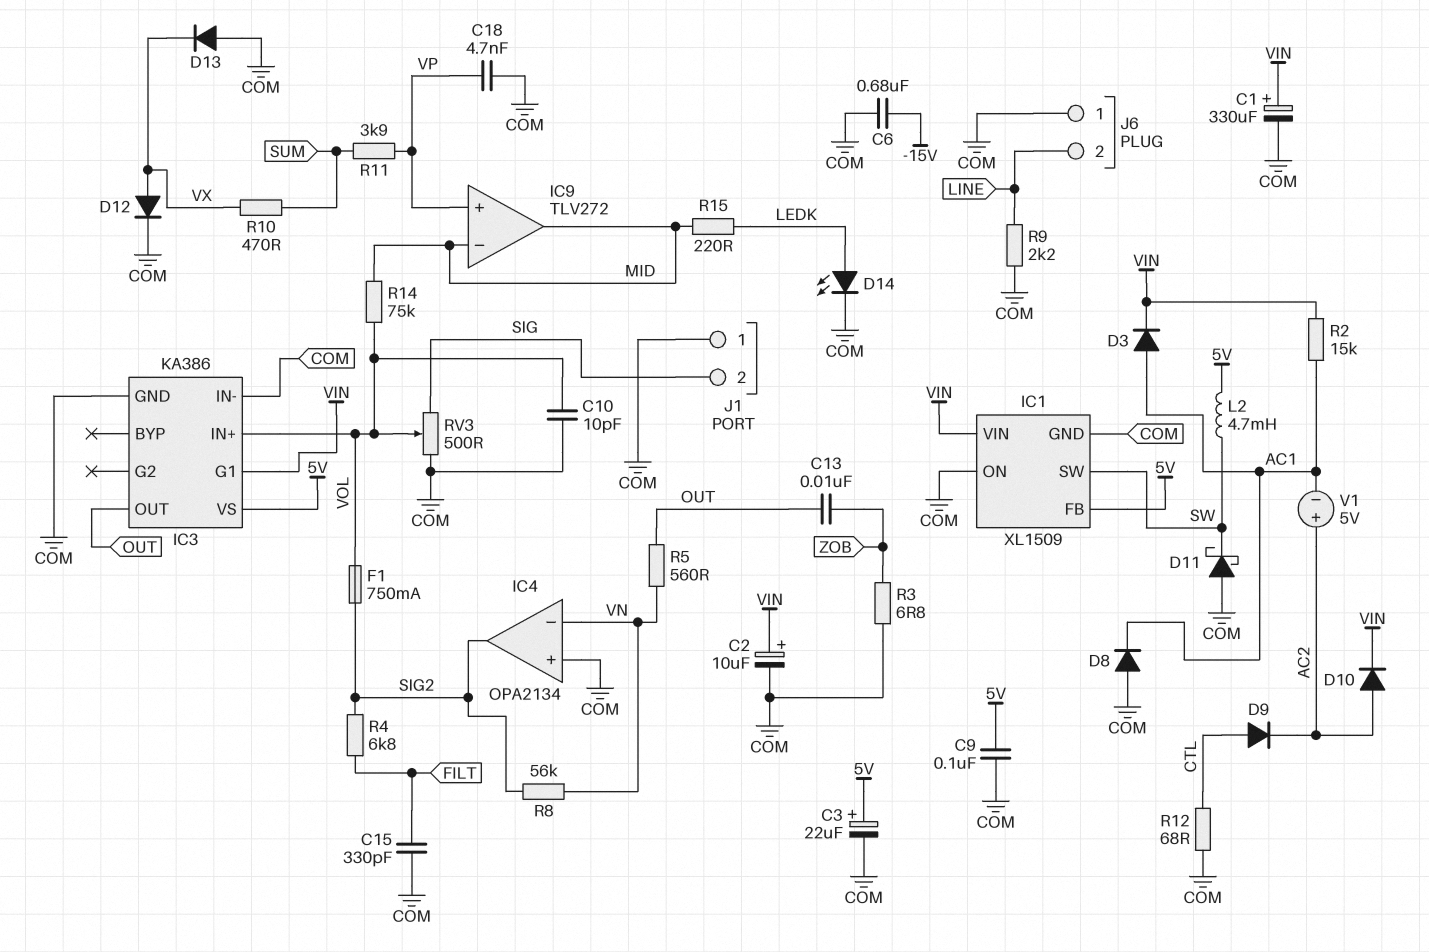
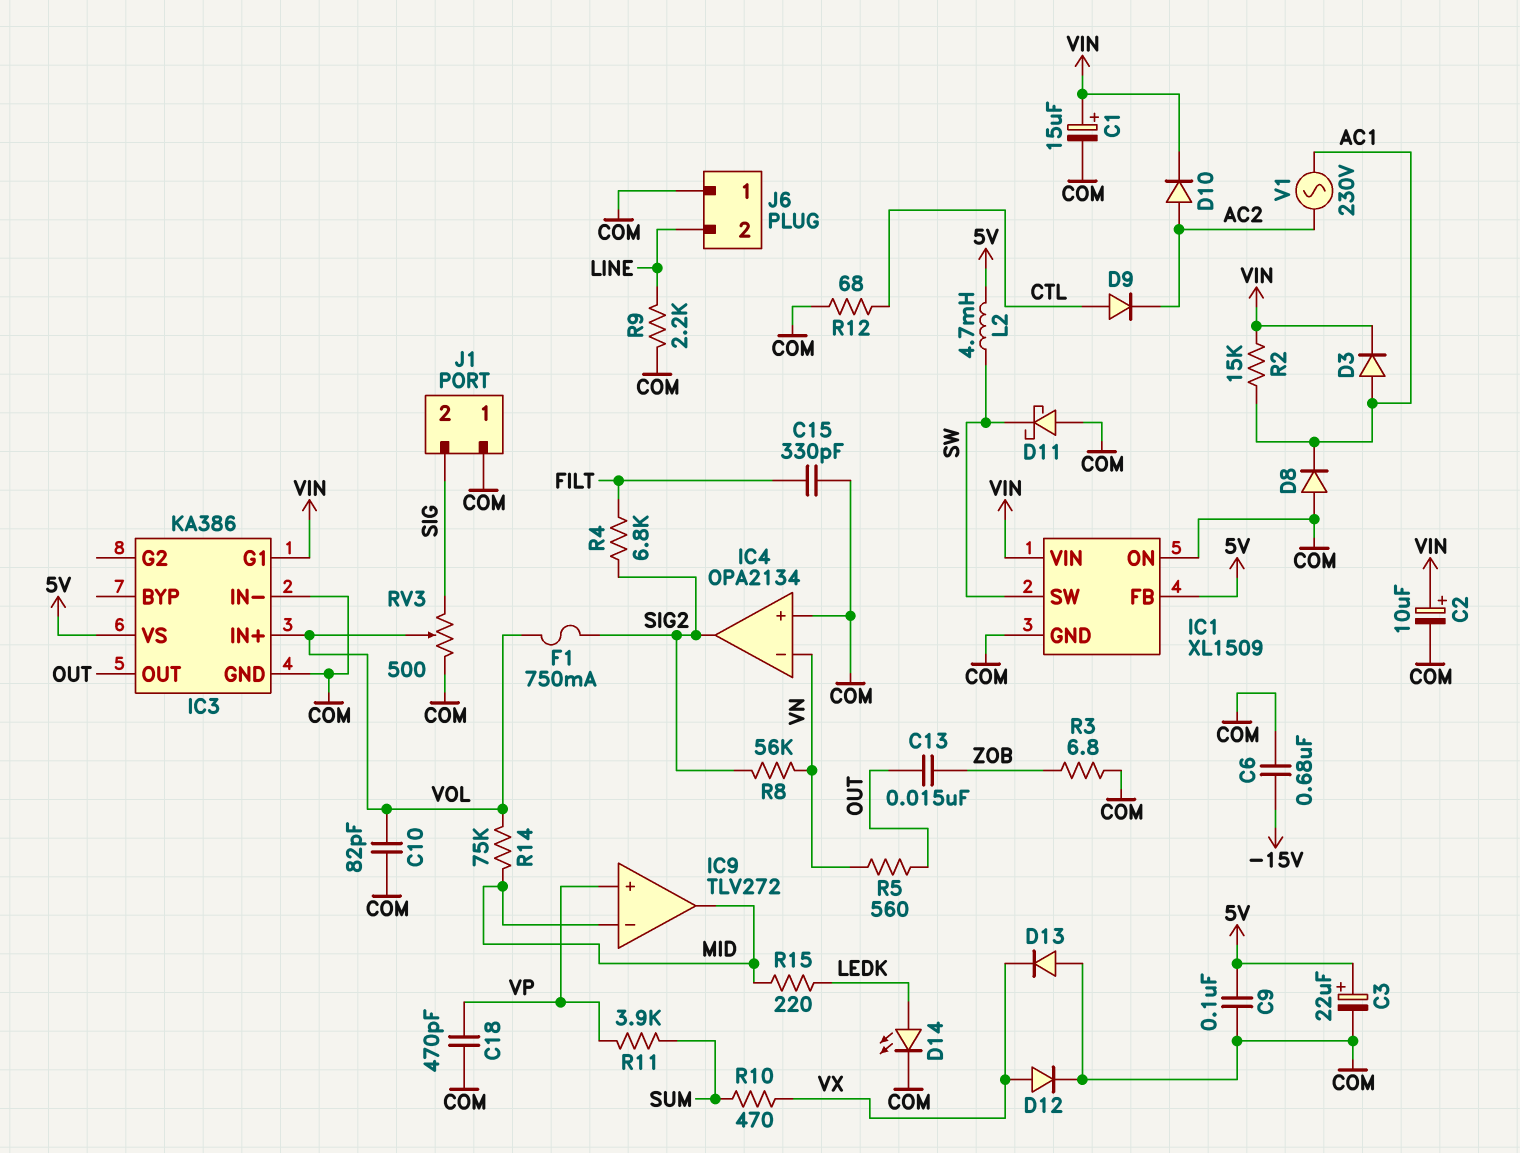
C1: 330uF (plus VIN, minus COM) -> 15uF (plus VIN, minus COM)
C10: 10pF (COM, VOL) -> 82pF (COM, VOL)
C13: 10nF (OUT, ZOB) -> 15nF (OUT, ZOB)
C18: 4.7nF (COM, VP) -> 470pF (COM, VP)
V1: 5V (plus AC2, minus AC1) -> AC 230V (AC1, AC2)

